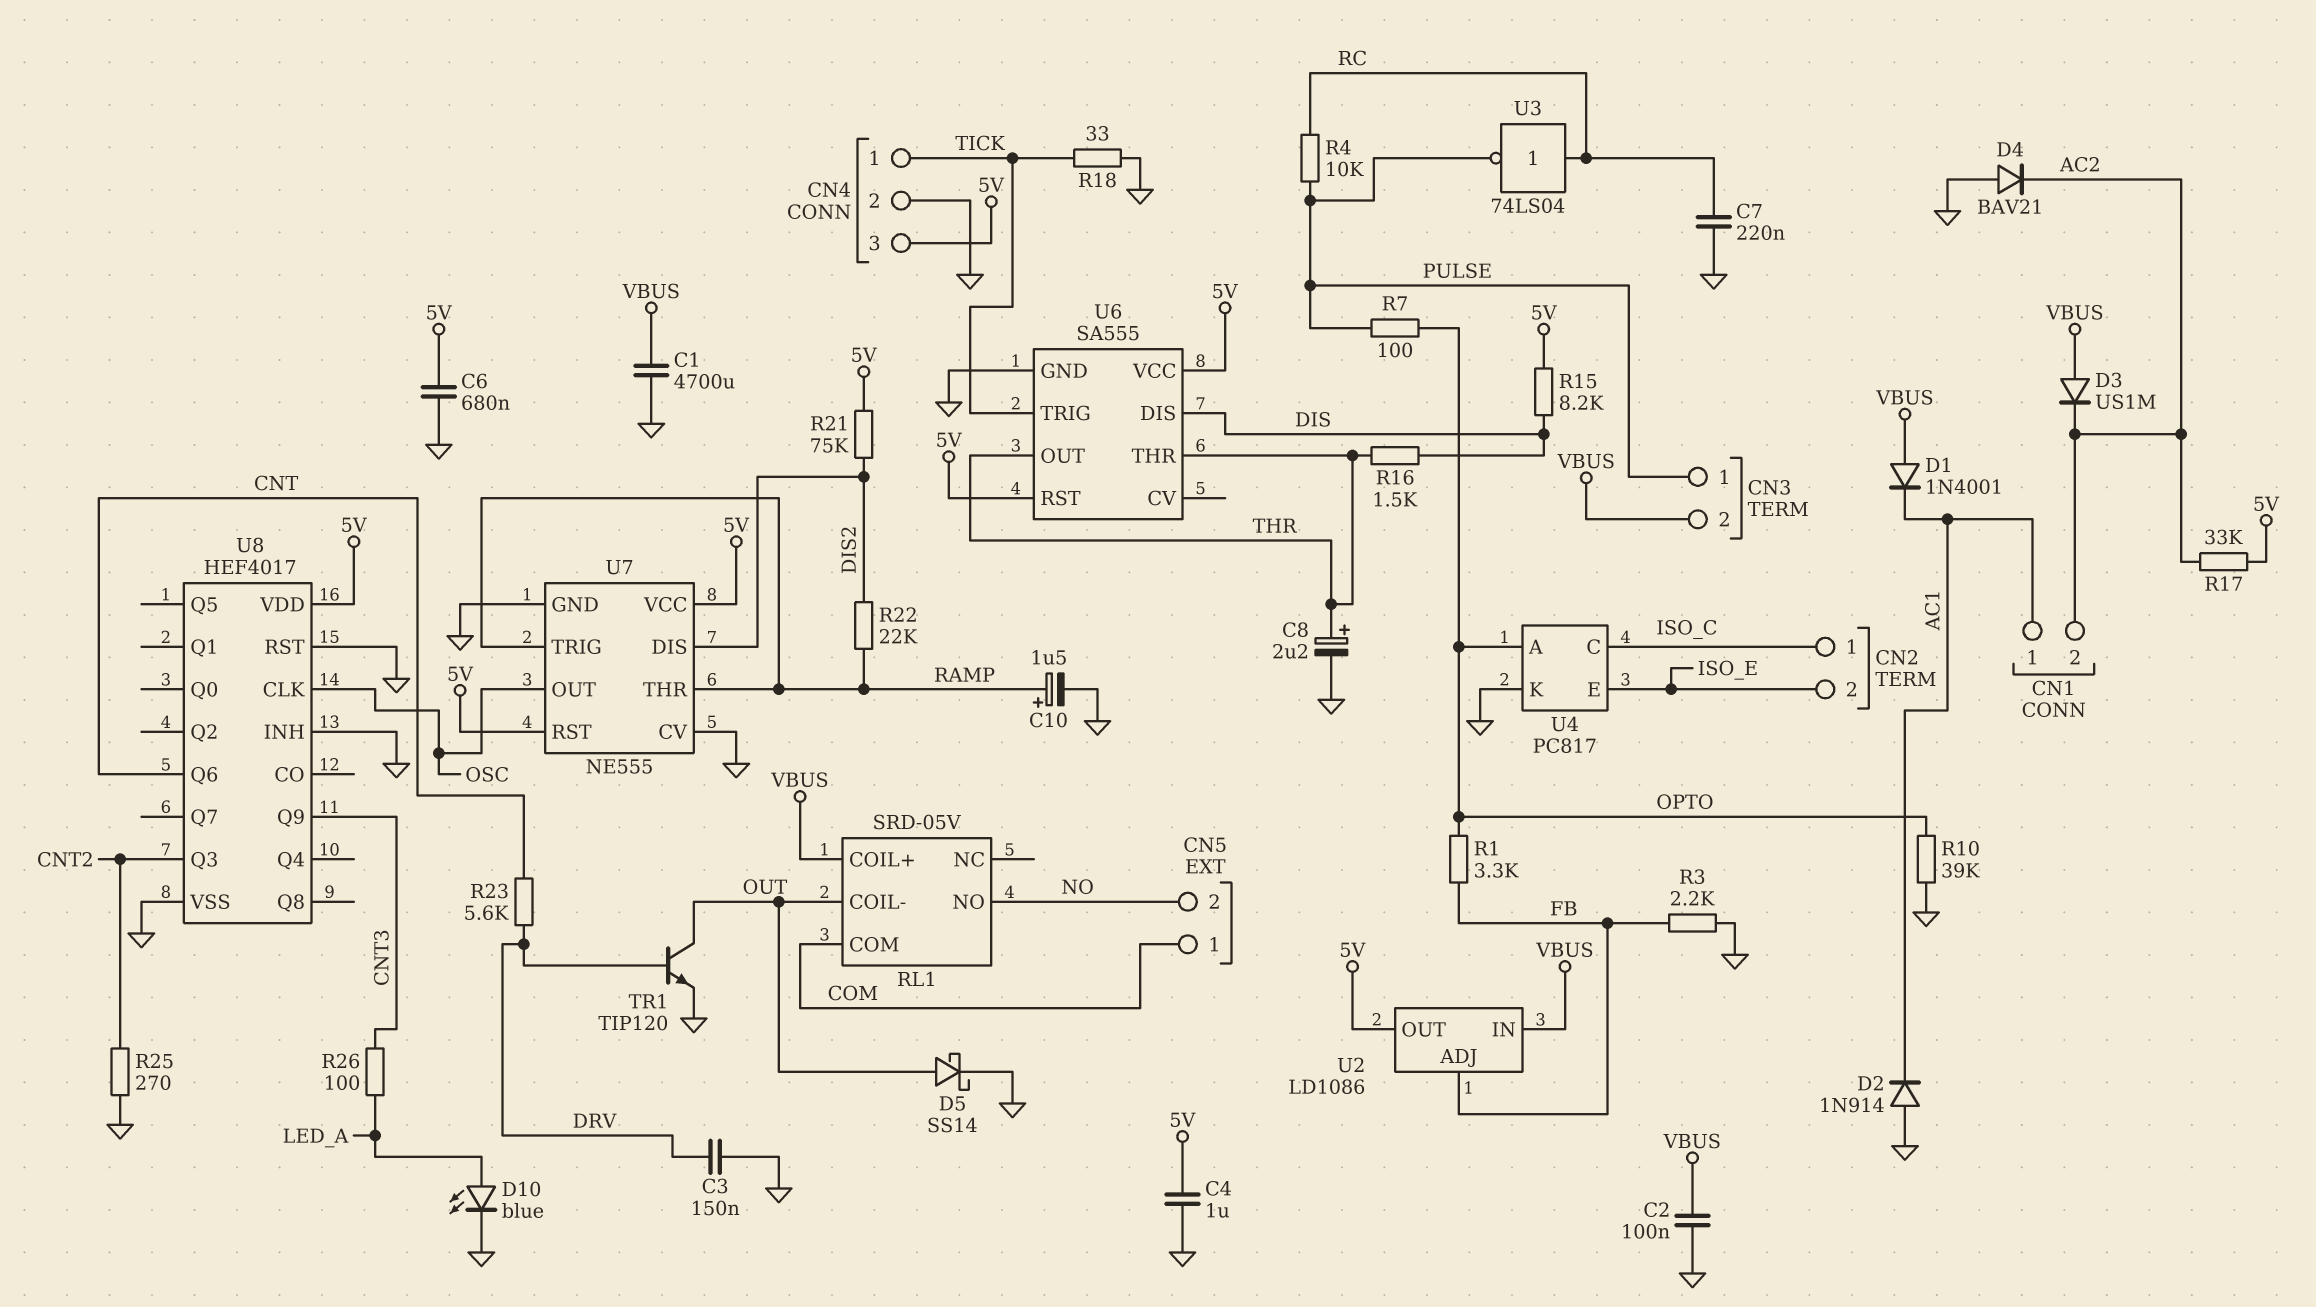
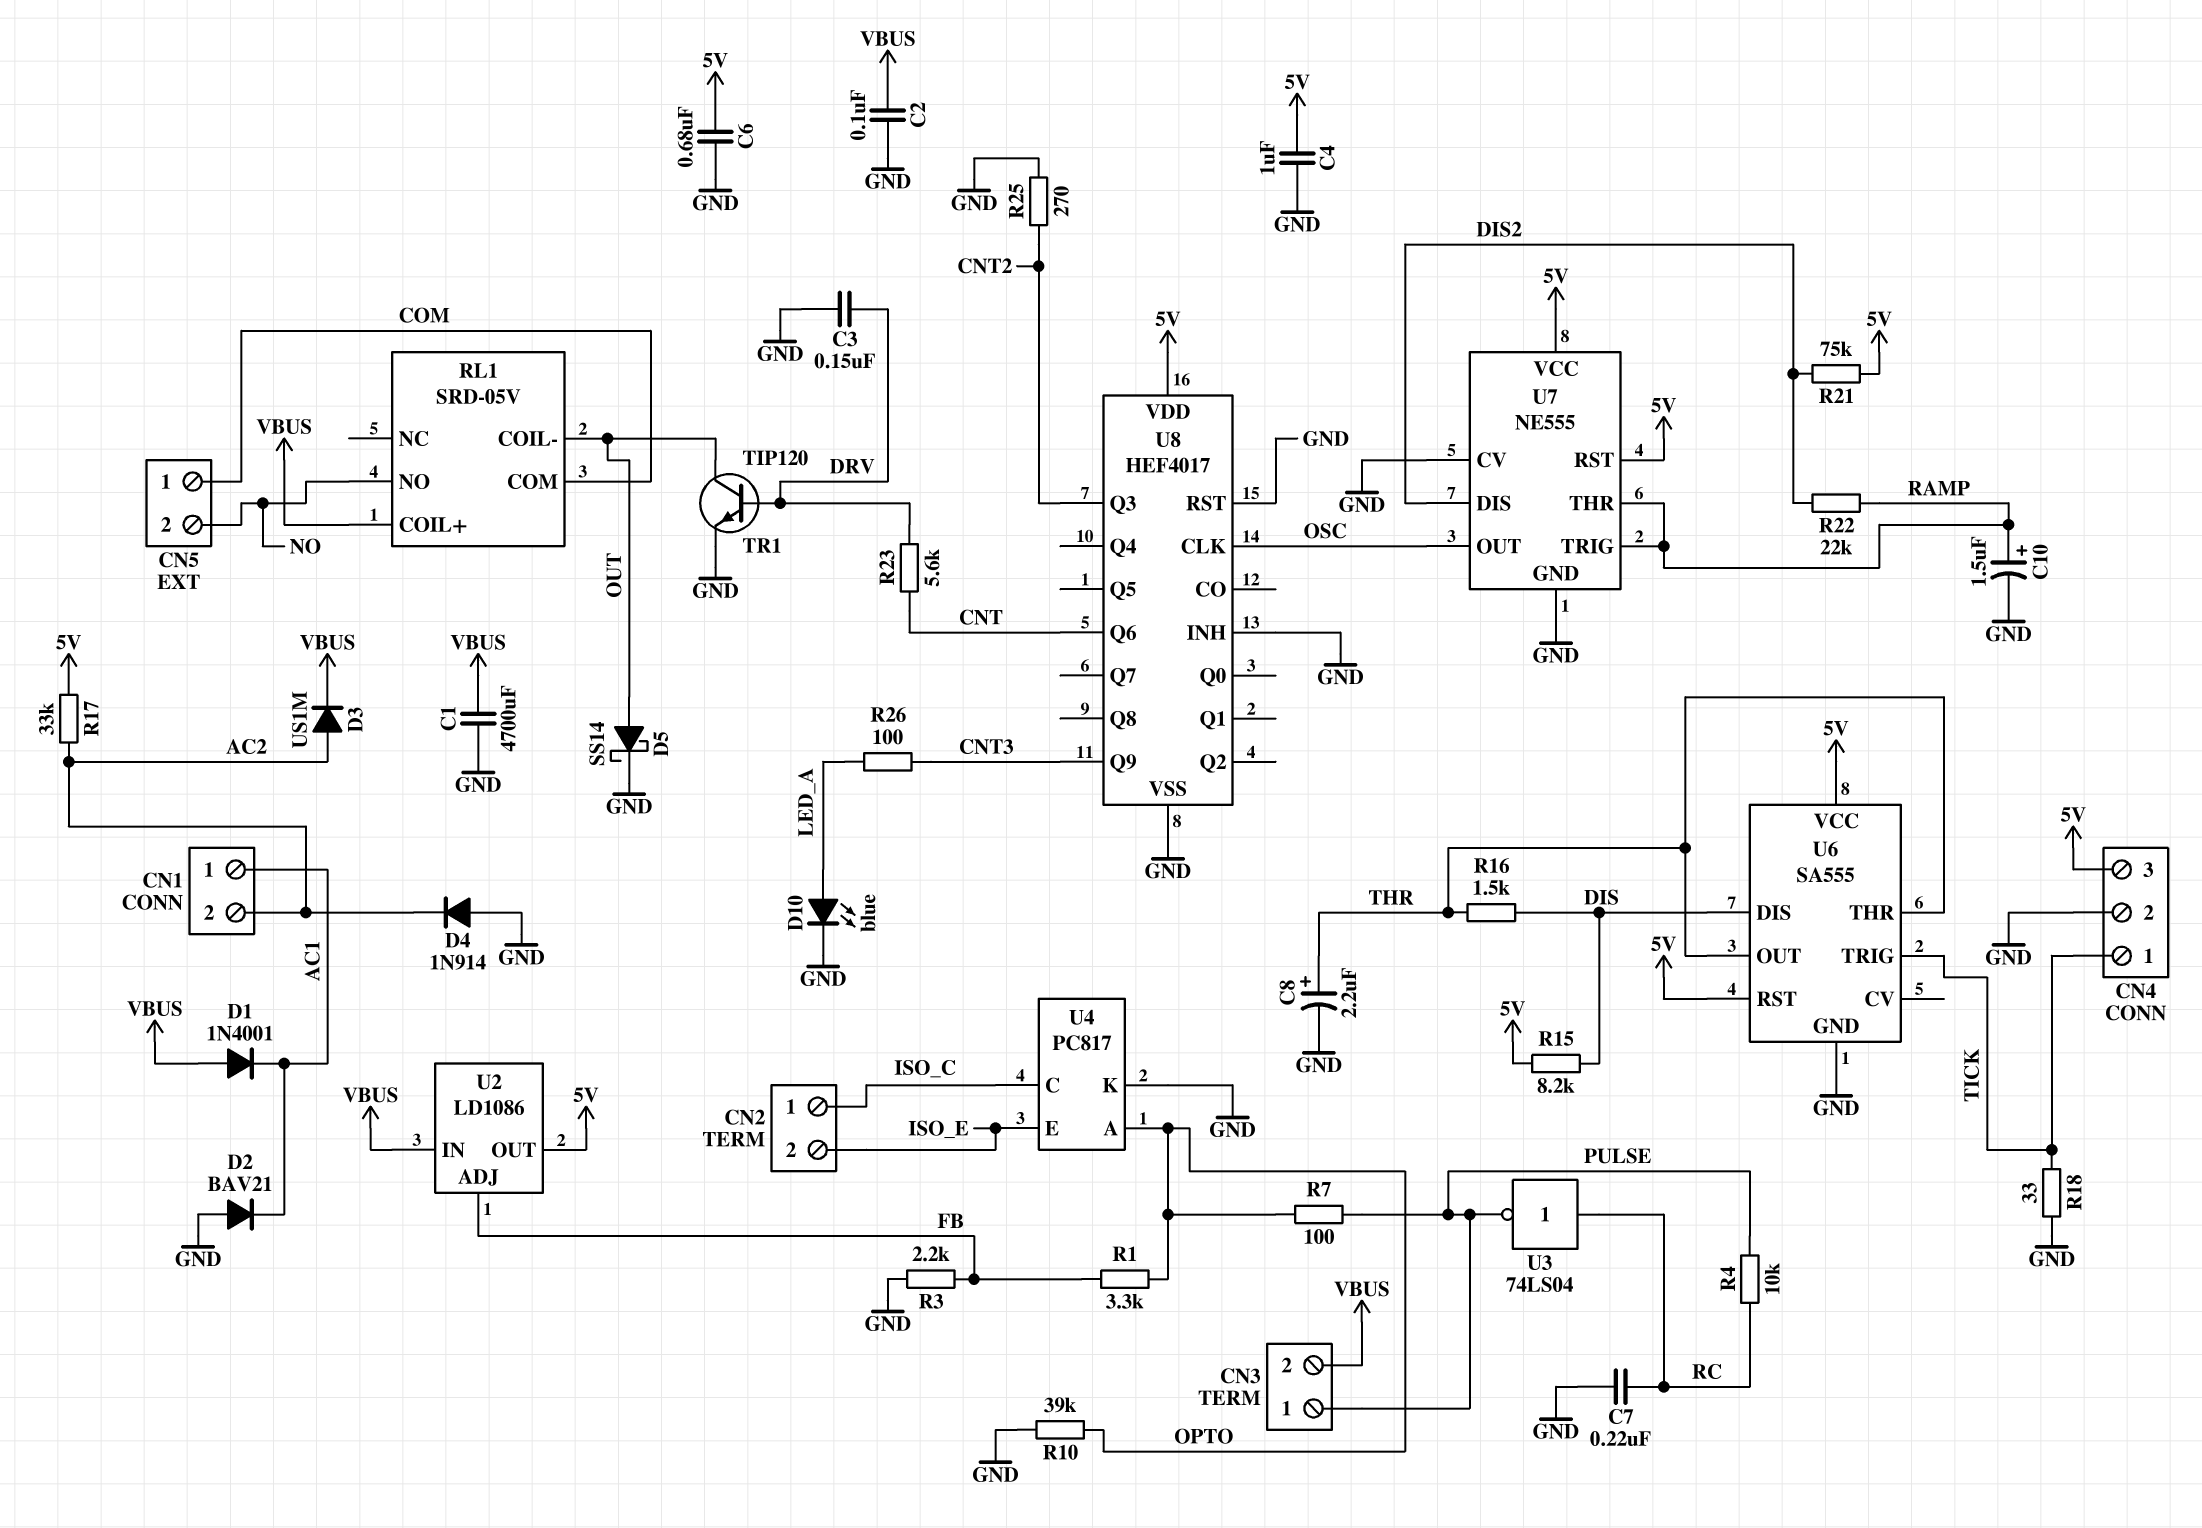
D2: diode 1N914 (A GND, K AC1) -> diode BAV21 (A GND, K AC1)
D3: diode US1M (A VBUS, K AC2) -> diode US1M (A AC2, K VBUS)
D4: diode BAV21 (A GND, K AC2) -> diode 1N914 (A GND, K AC2)

